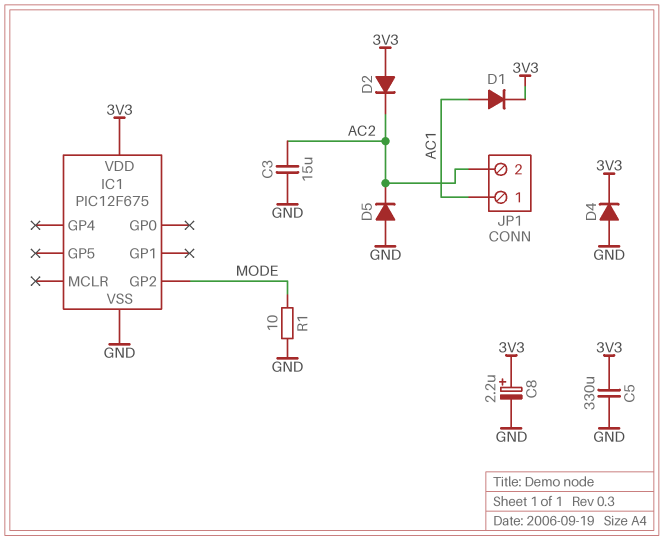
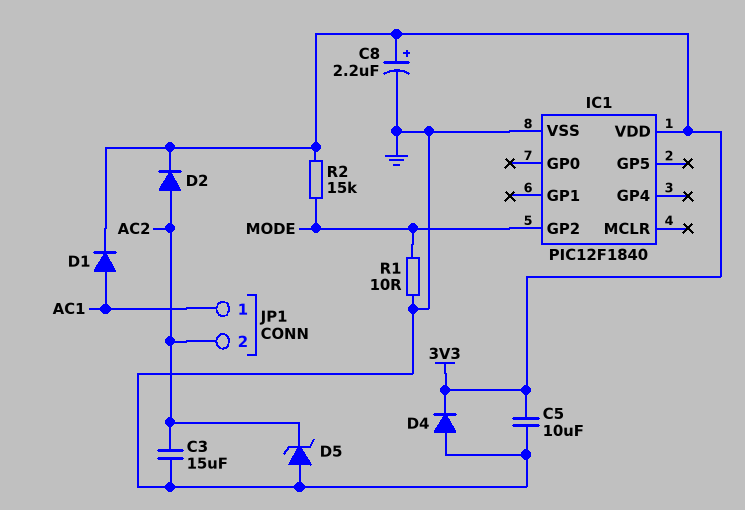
C5: 330uF (3V3, GND) -> 10uF (3V3, GND)
D2: diode (A 3V3, K AC2) -> diode (A AC2, K 3V3)
D5: diode (A GND, K AC2) -> zener (A GND, K AC2)
IC1: PIC12F675 -> PIC12F1840
R2: none -> 15k (3V3, MODE)

